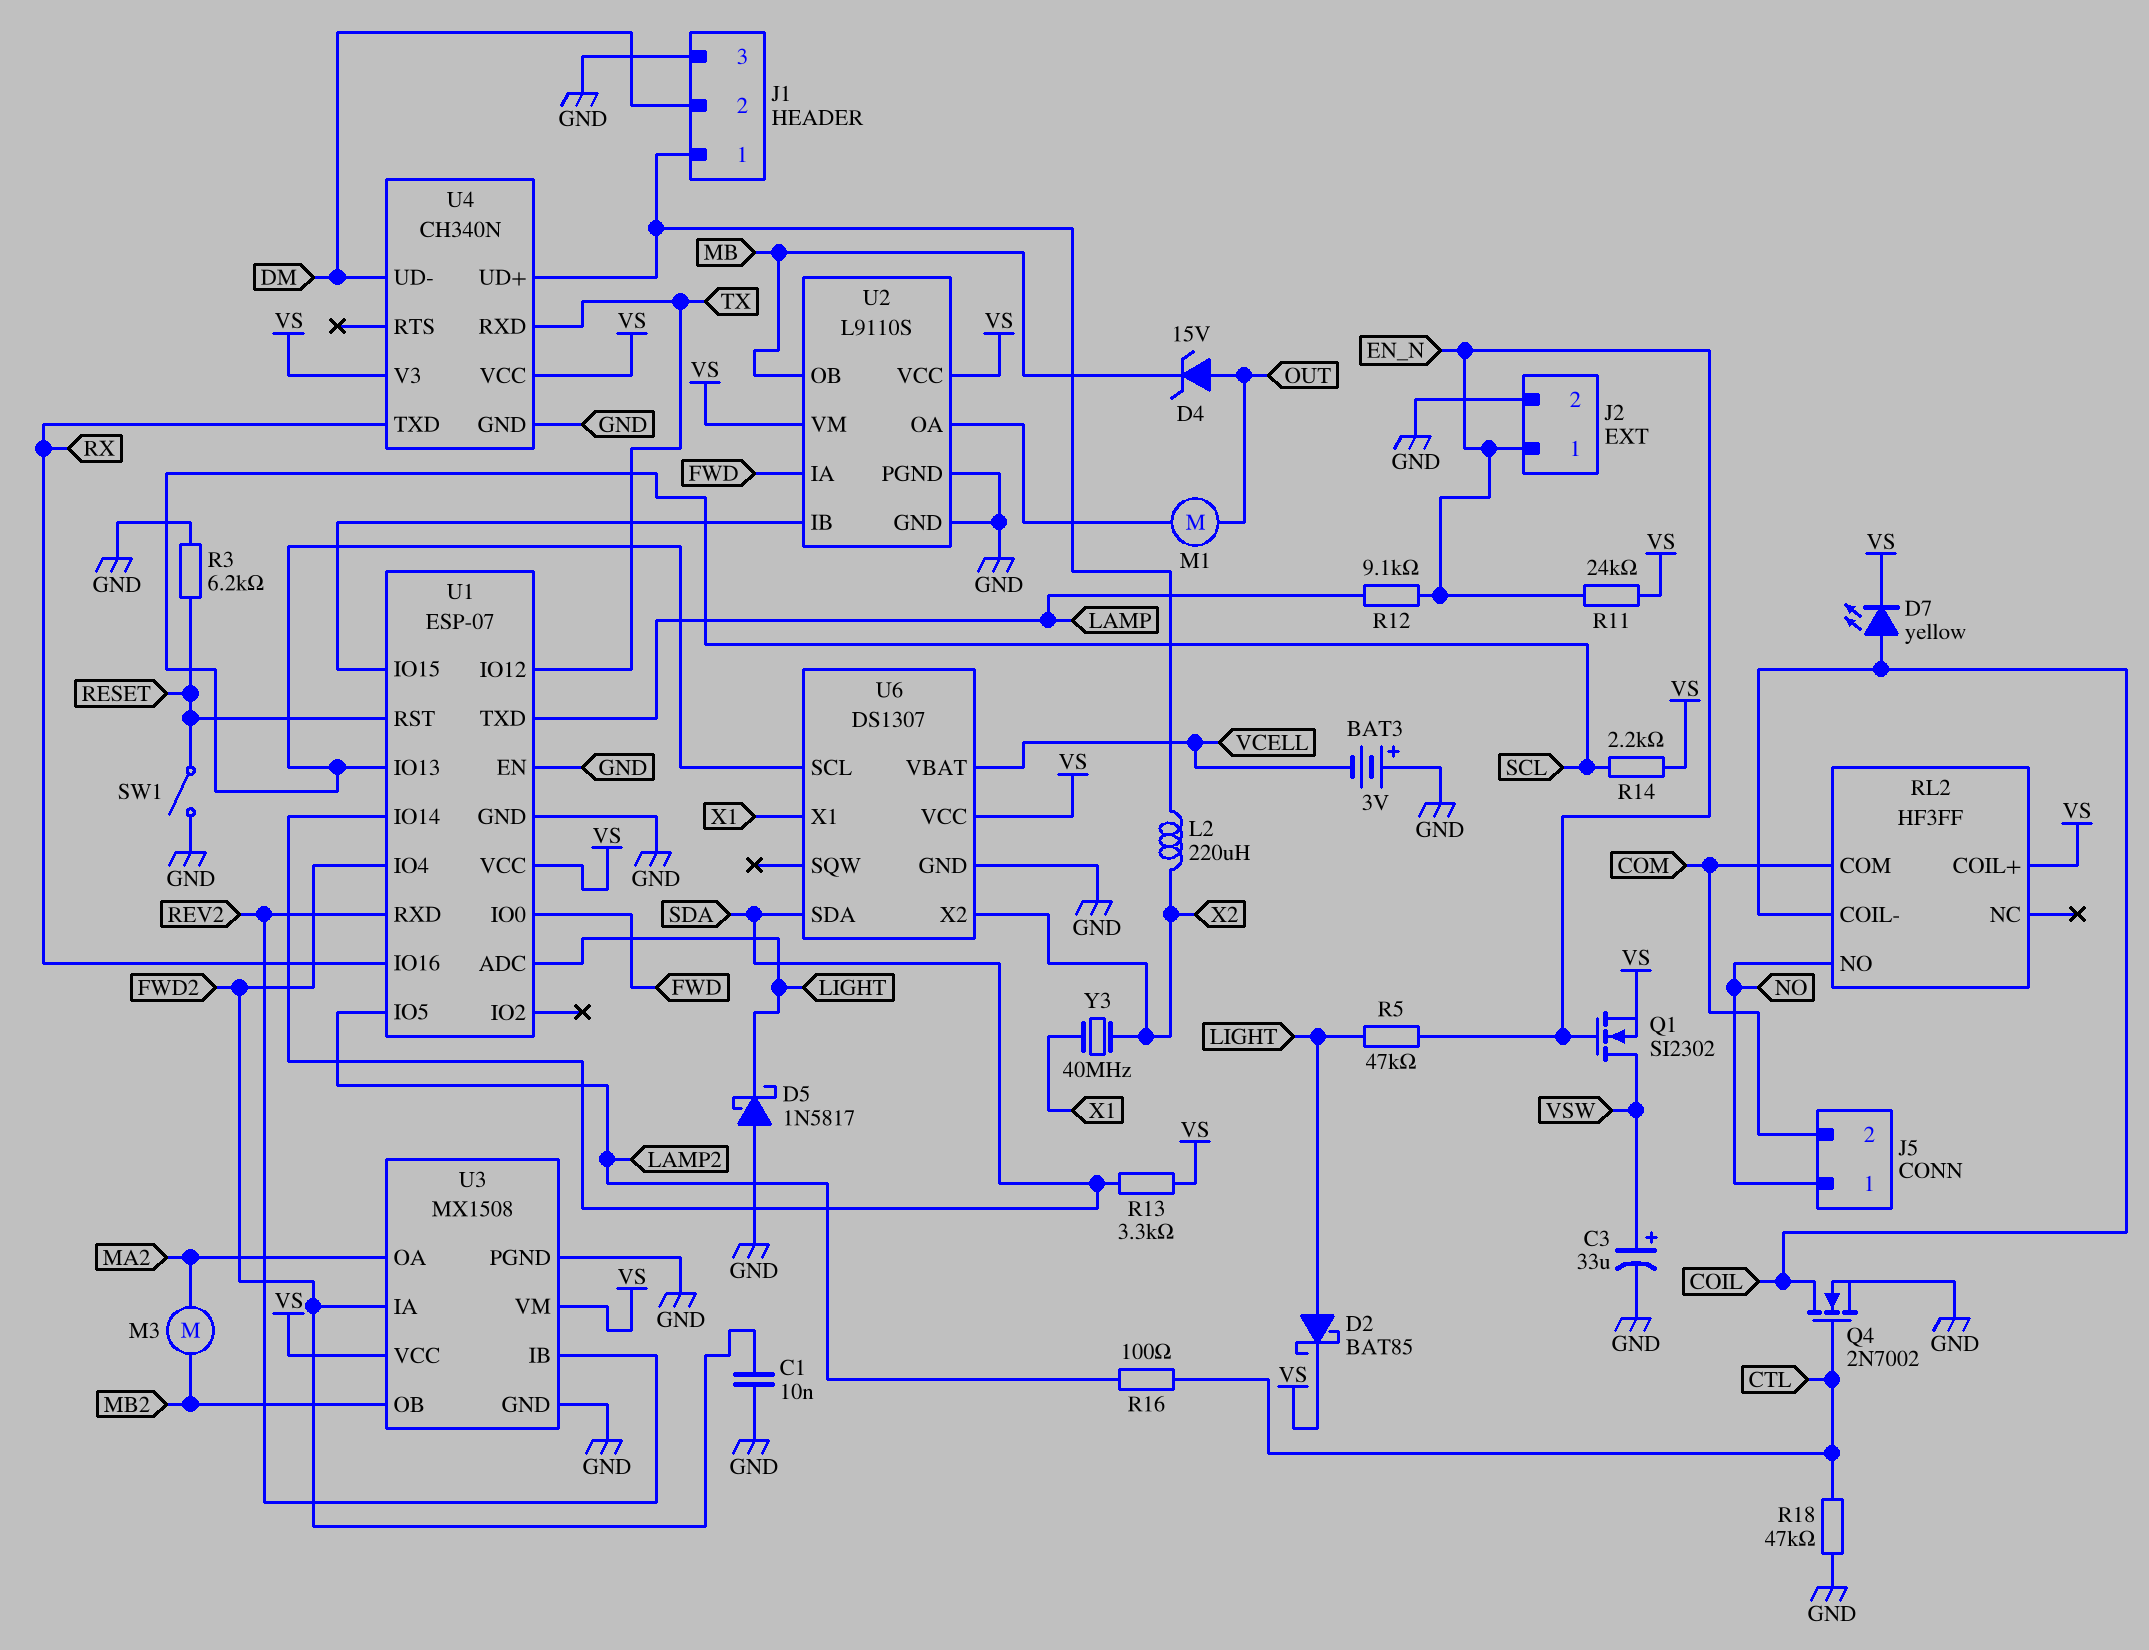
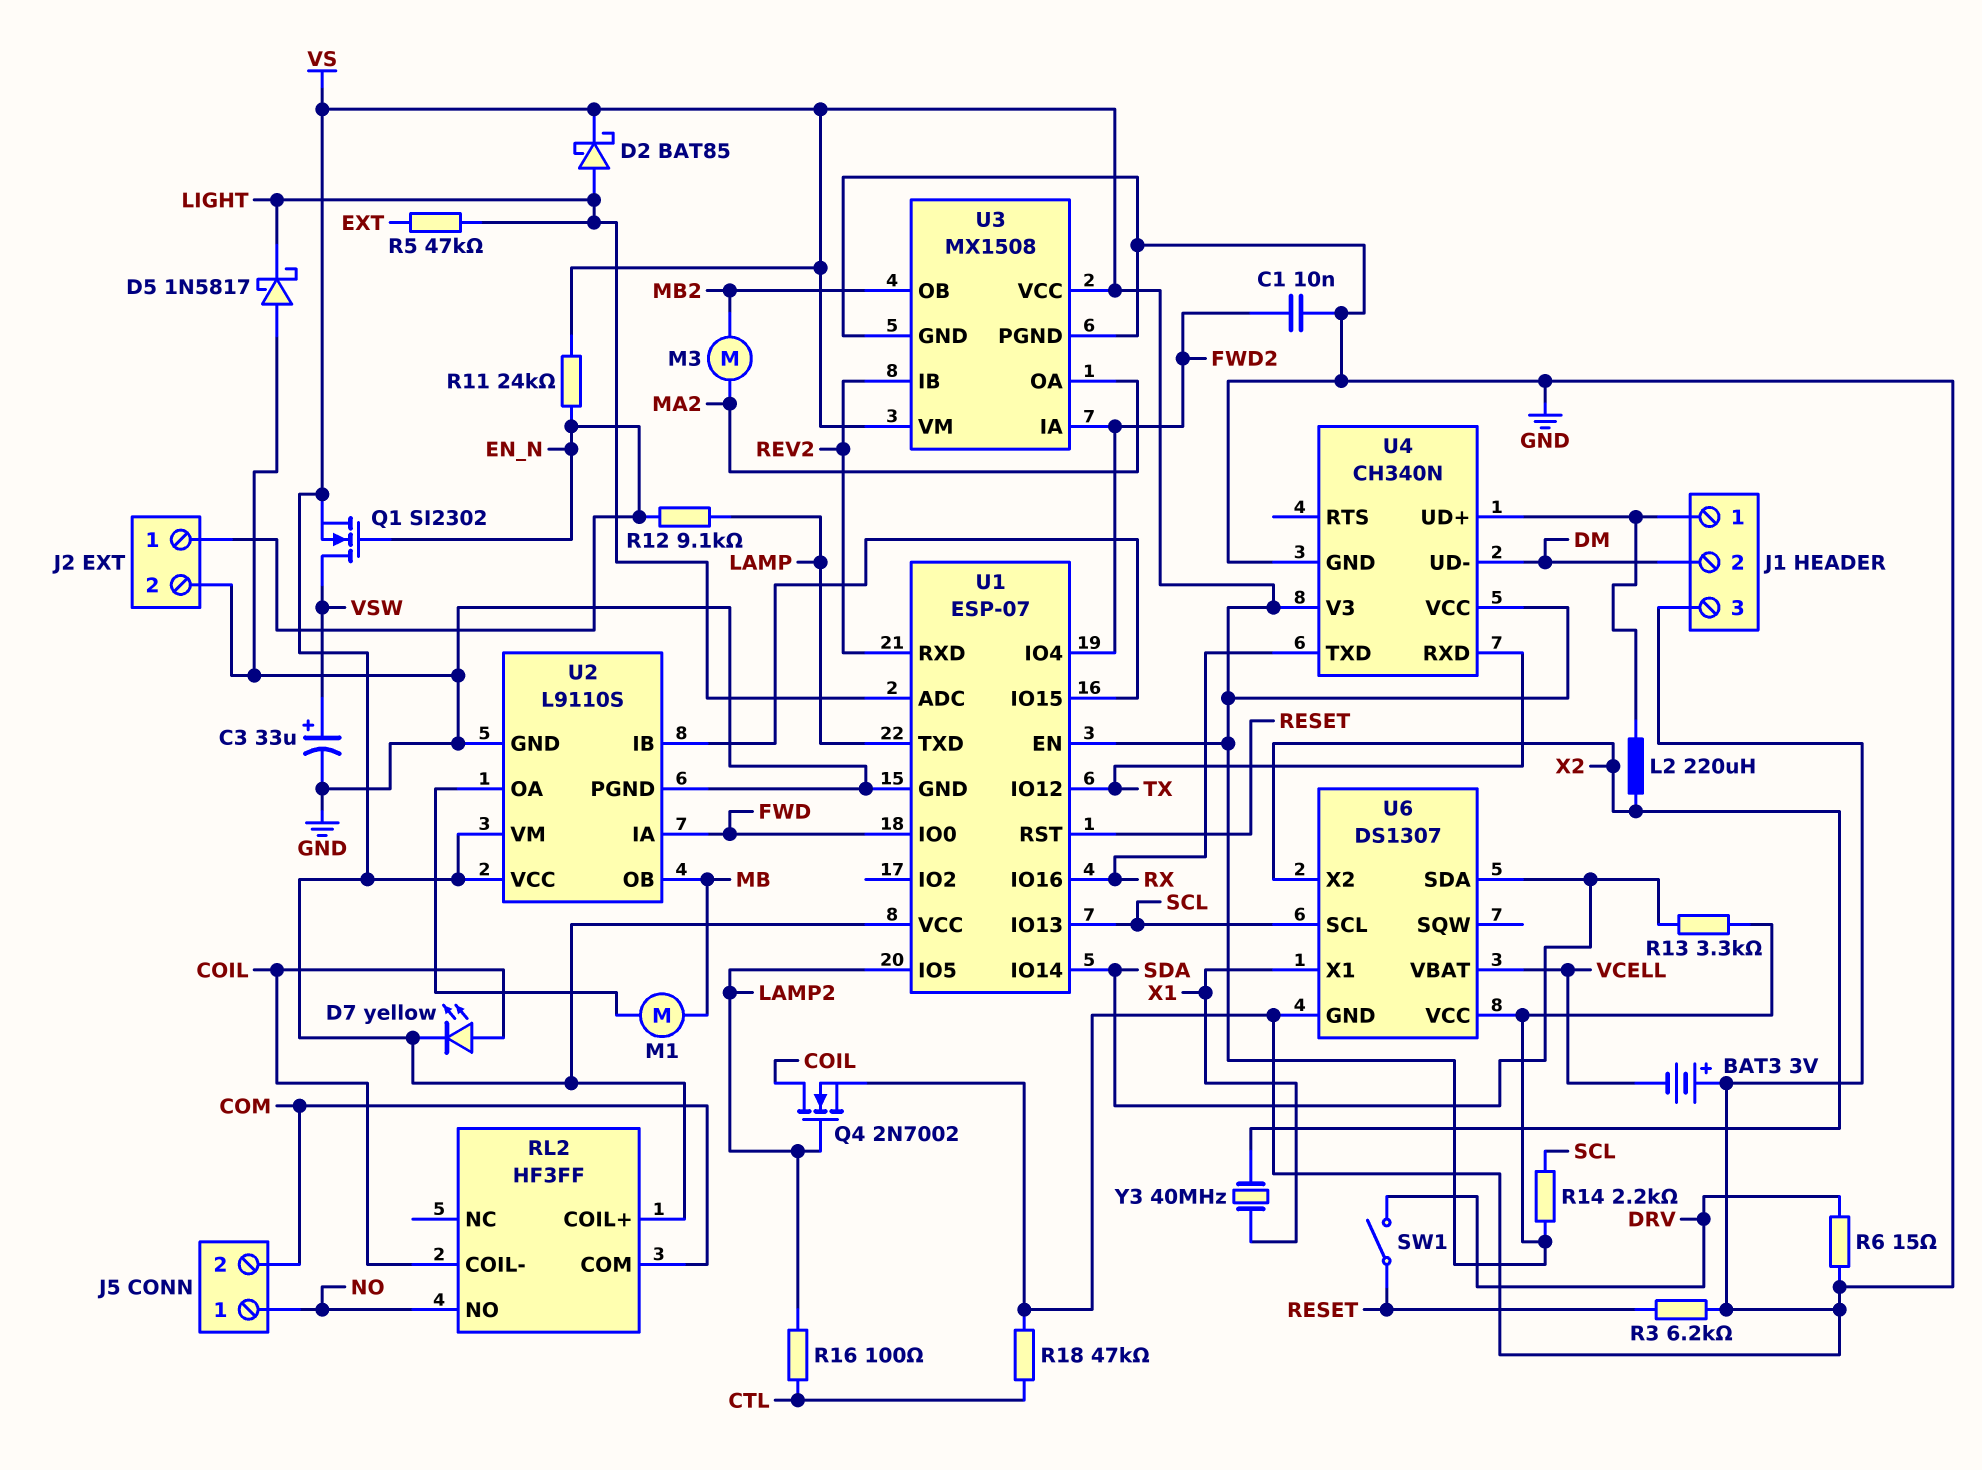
D4: zener 15V (A OUT, K MB) -> none
M1: motor (OUT, U2/OA) -> motor (MB, U2/OA)
Q4: NMOS 2N7002 (G CTL, D COIL, S GND) -> NMOS 2N7002 (G LAMP2, D COIL, S GND)
R5: 47k (EN_N, LIGHT) -> 47k (EXT, LIGHT)
R6: none -> 15 (DRV, GND)
SW1: switch (GND, RESET) -> switch (DRV, RESET)
U1 pin EN: GND -> VS

